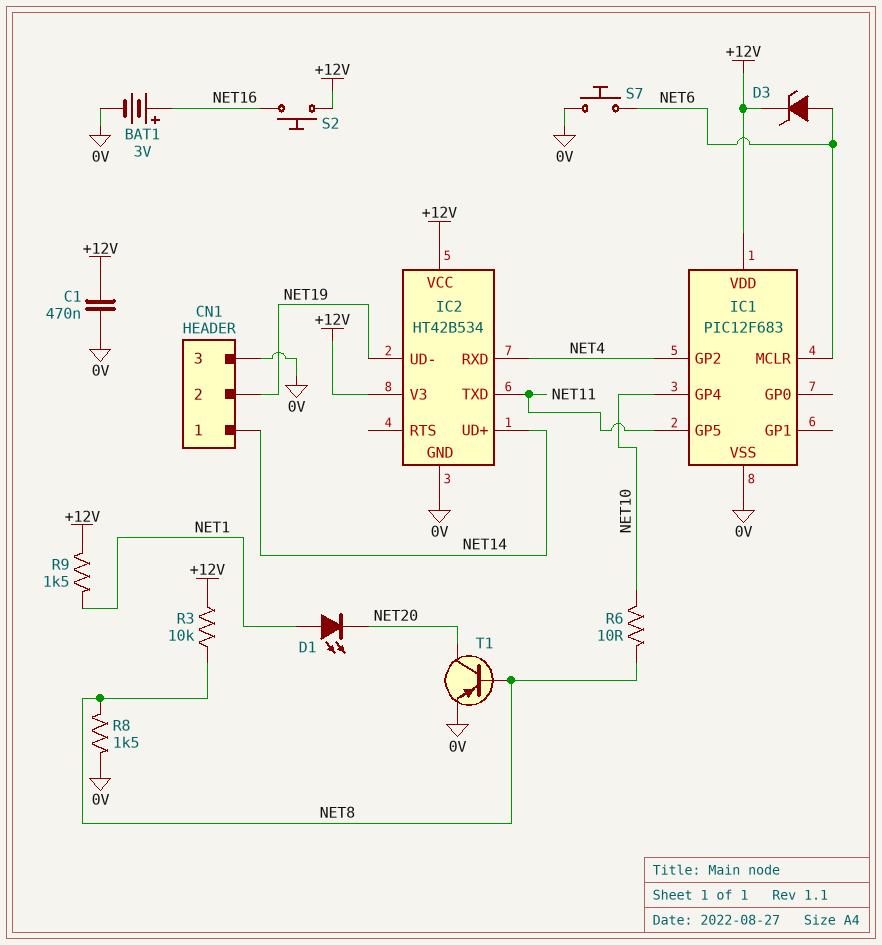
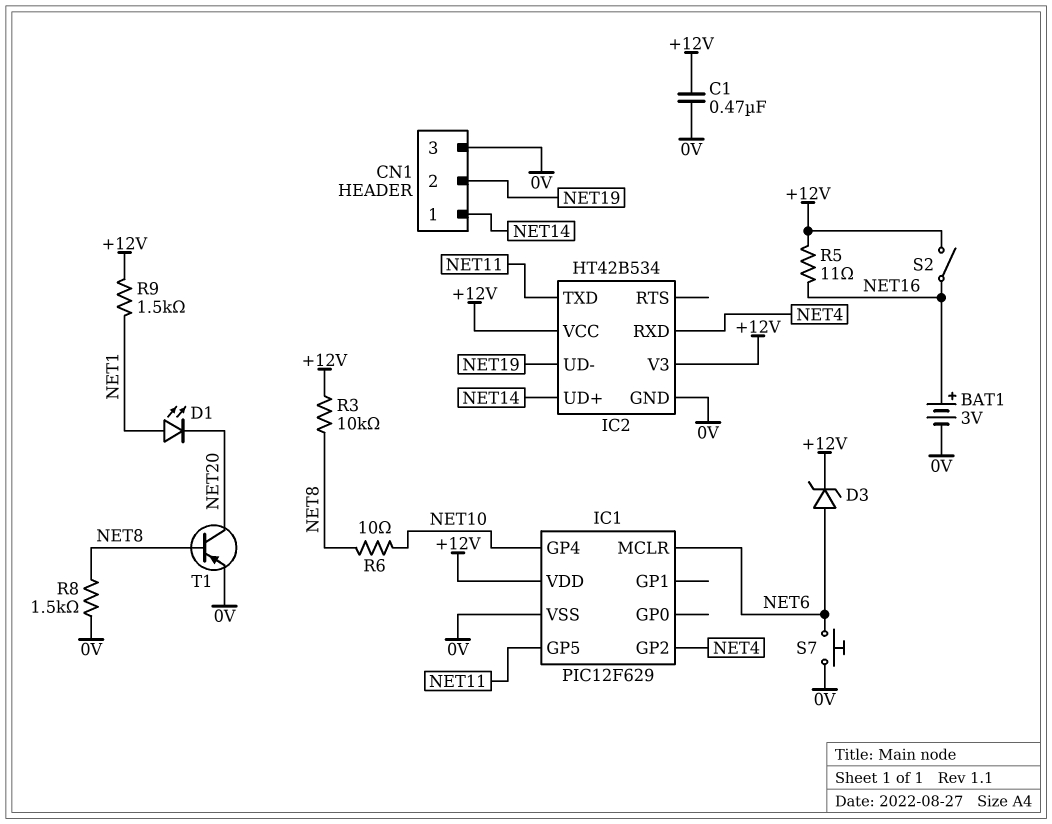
IC1: PIC12F683 -> PIC12F629
R5: none -> 11 (+12V, NET16)
S2: button (+12V, NET16) -> switch (+12V, NET16)

